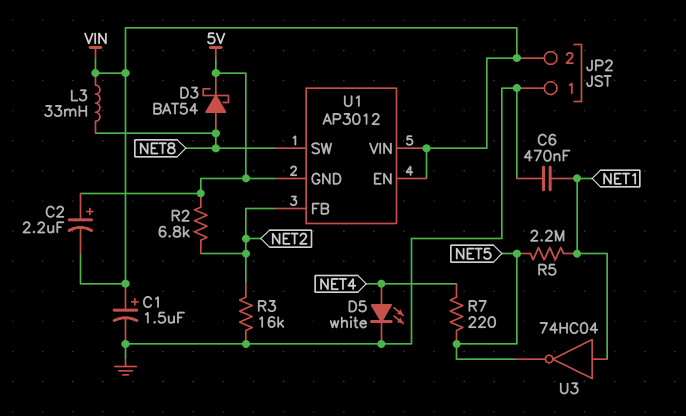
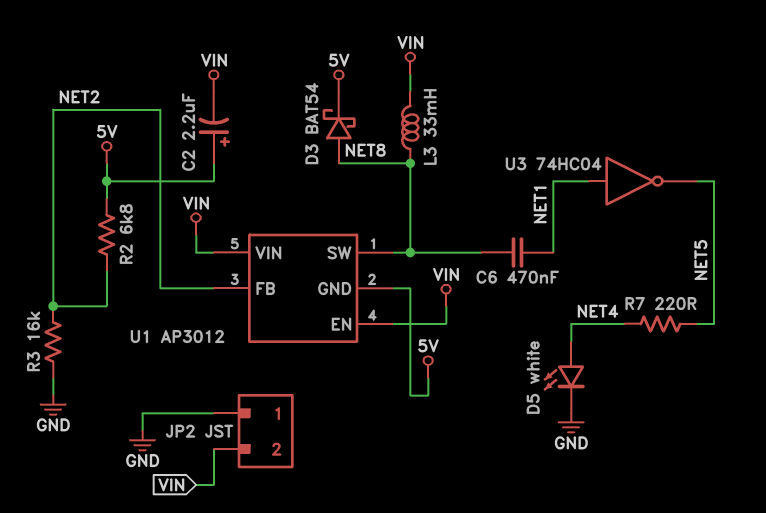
C1: 1.5uF (plus VIN, minus GND) -> none
C6: 470nF (GND, NET1) -> 470nF (NET1, NET8)
R5: 2.2M (NET1, NET5) -> none

